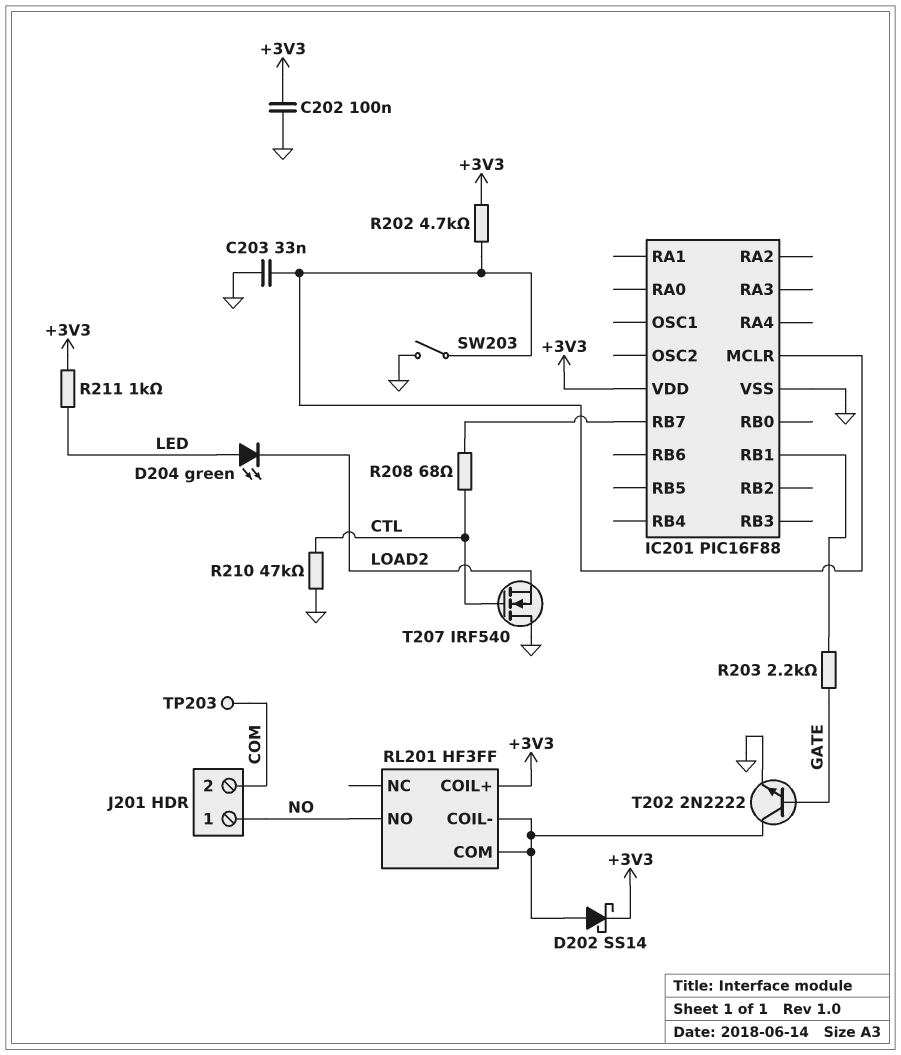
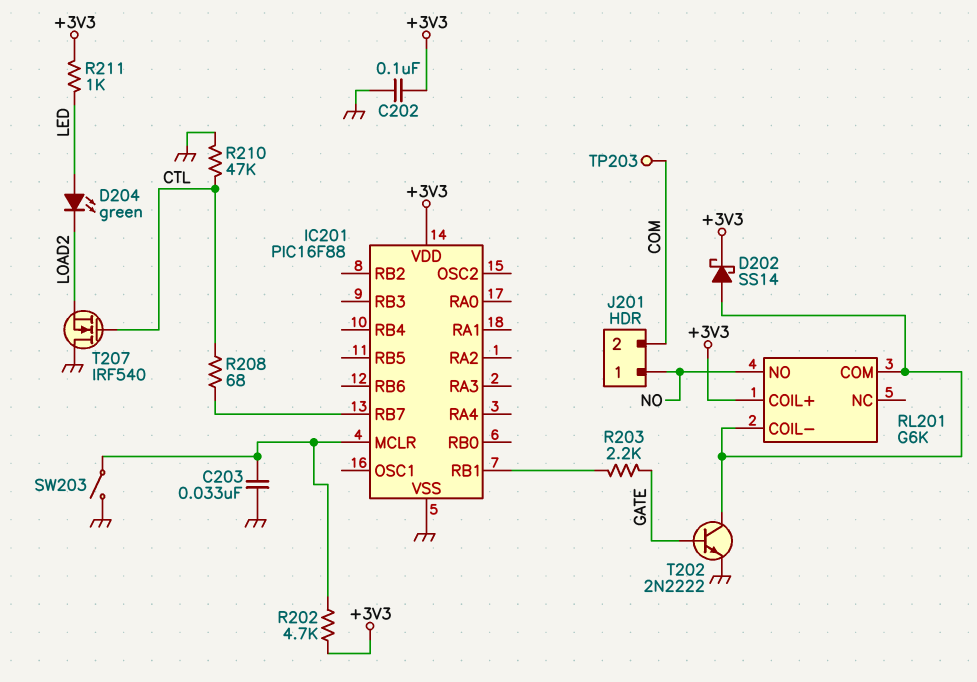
RL201: HF3FF -> G6K

